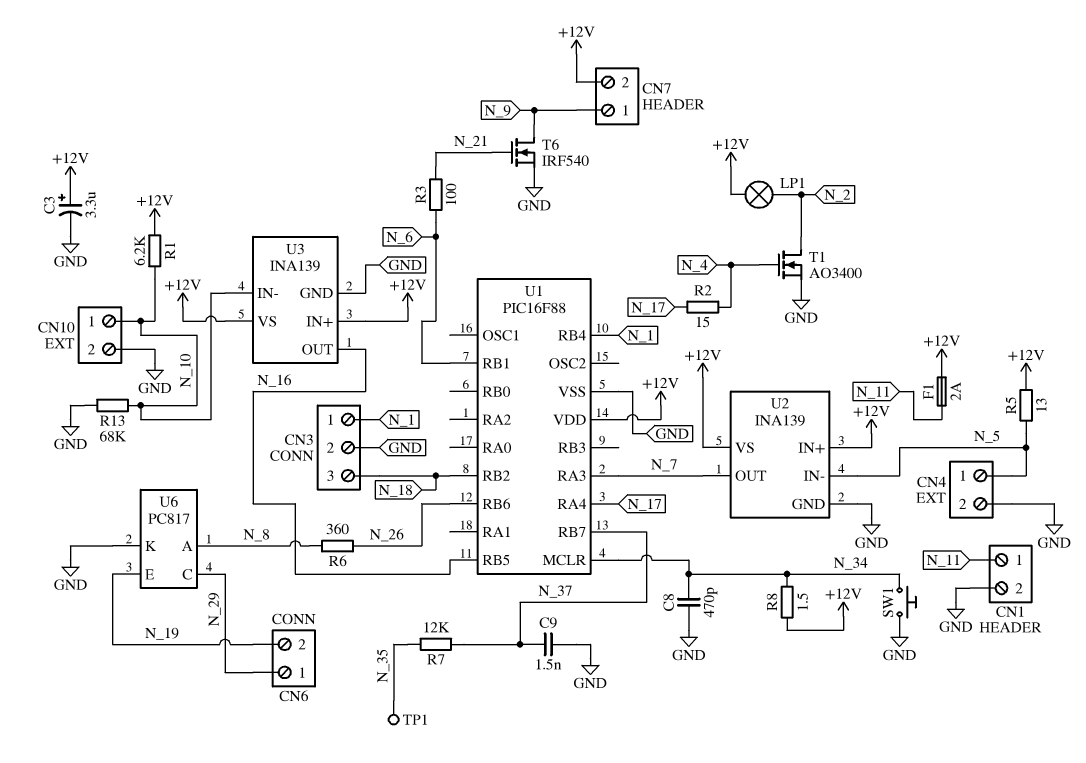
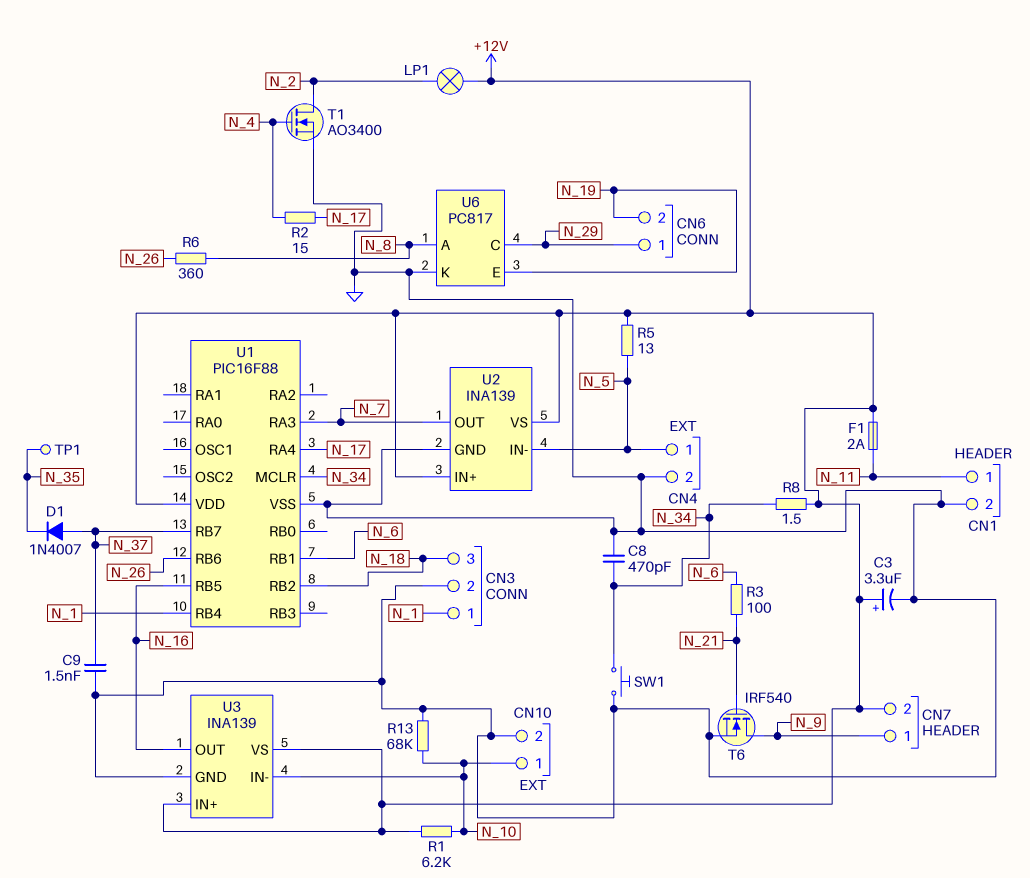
D1: none -> diode 1N4007 (A N_37, K N_35)
R7: 12k (N_35, N_37) -> none

